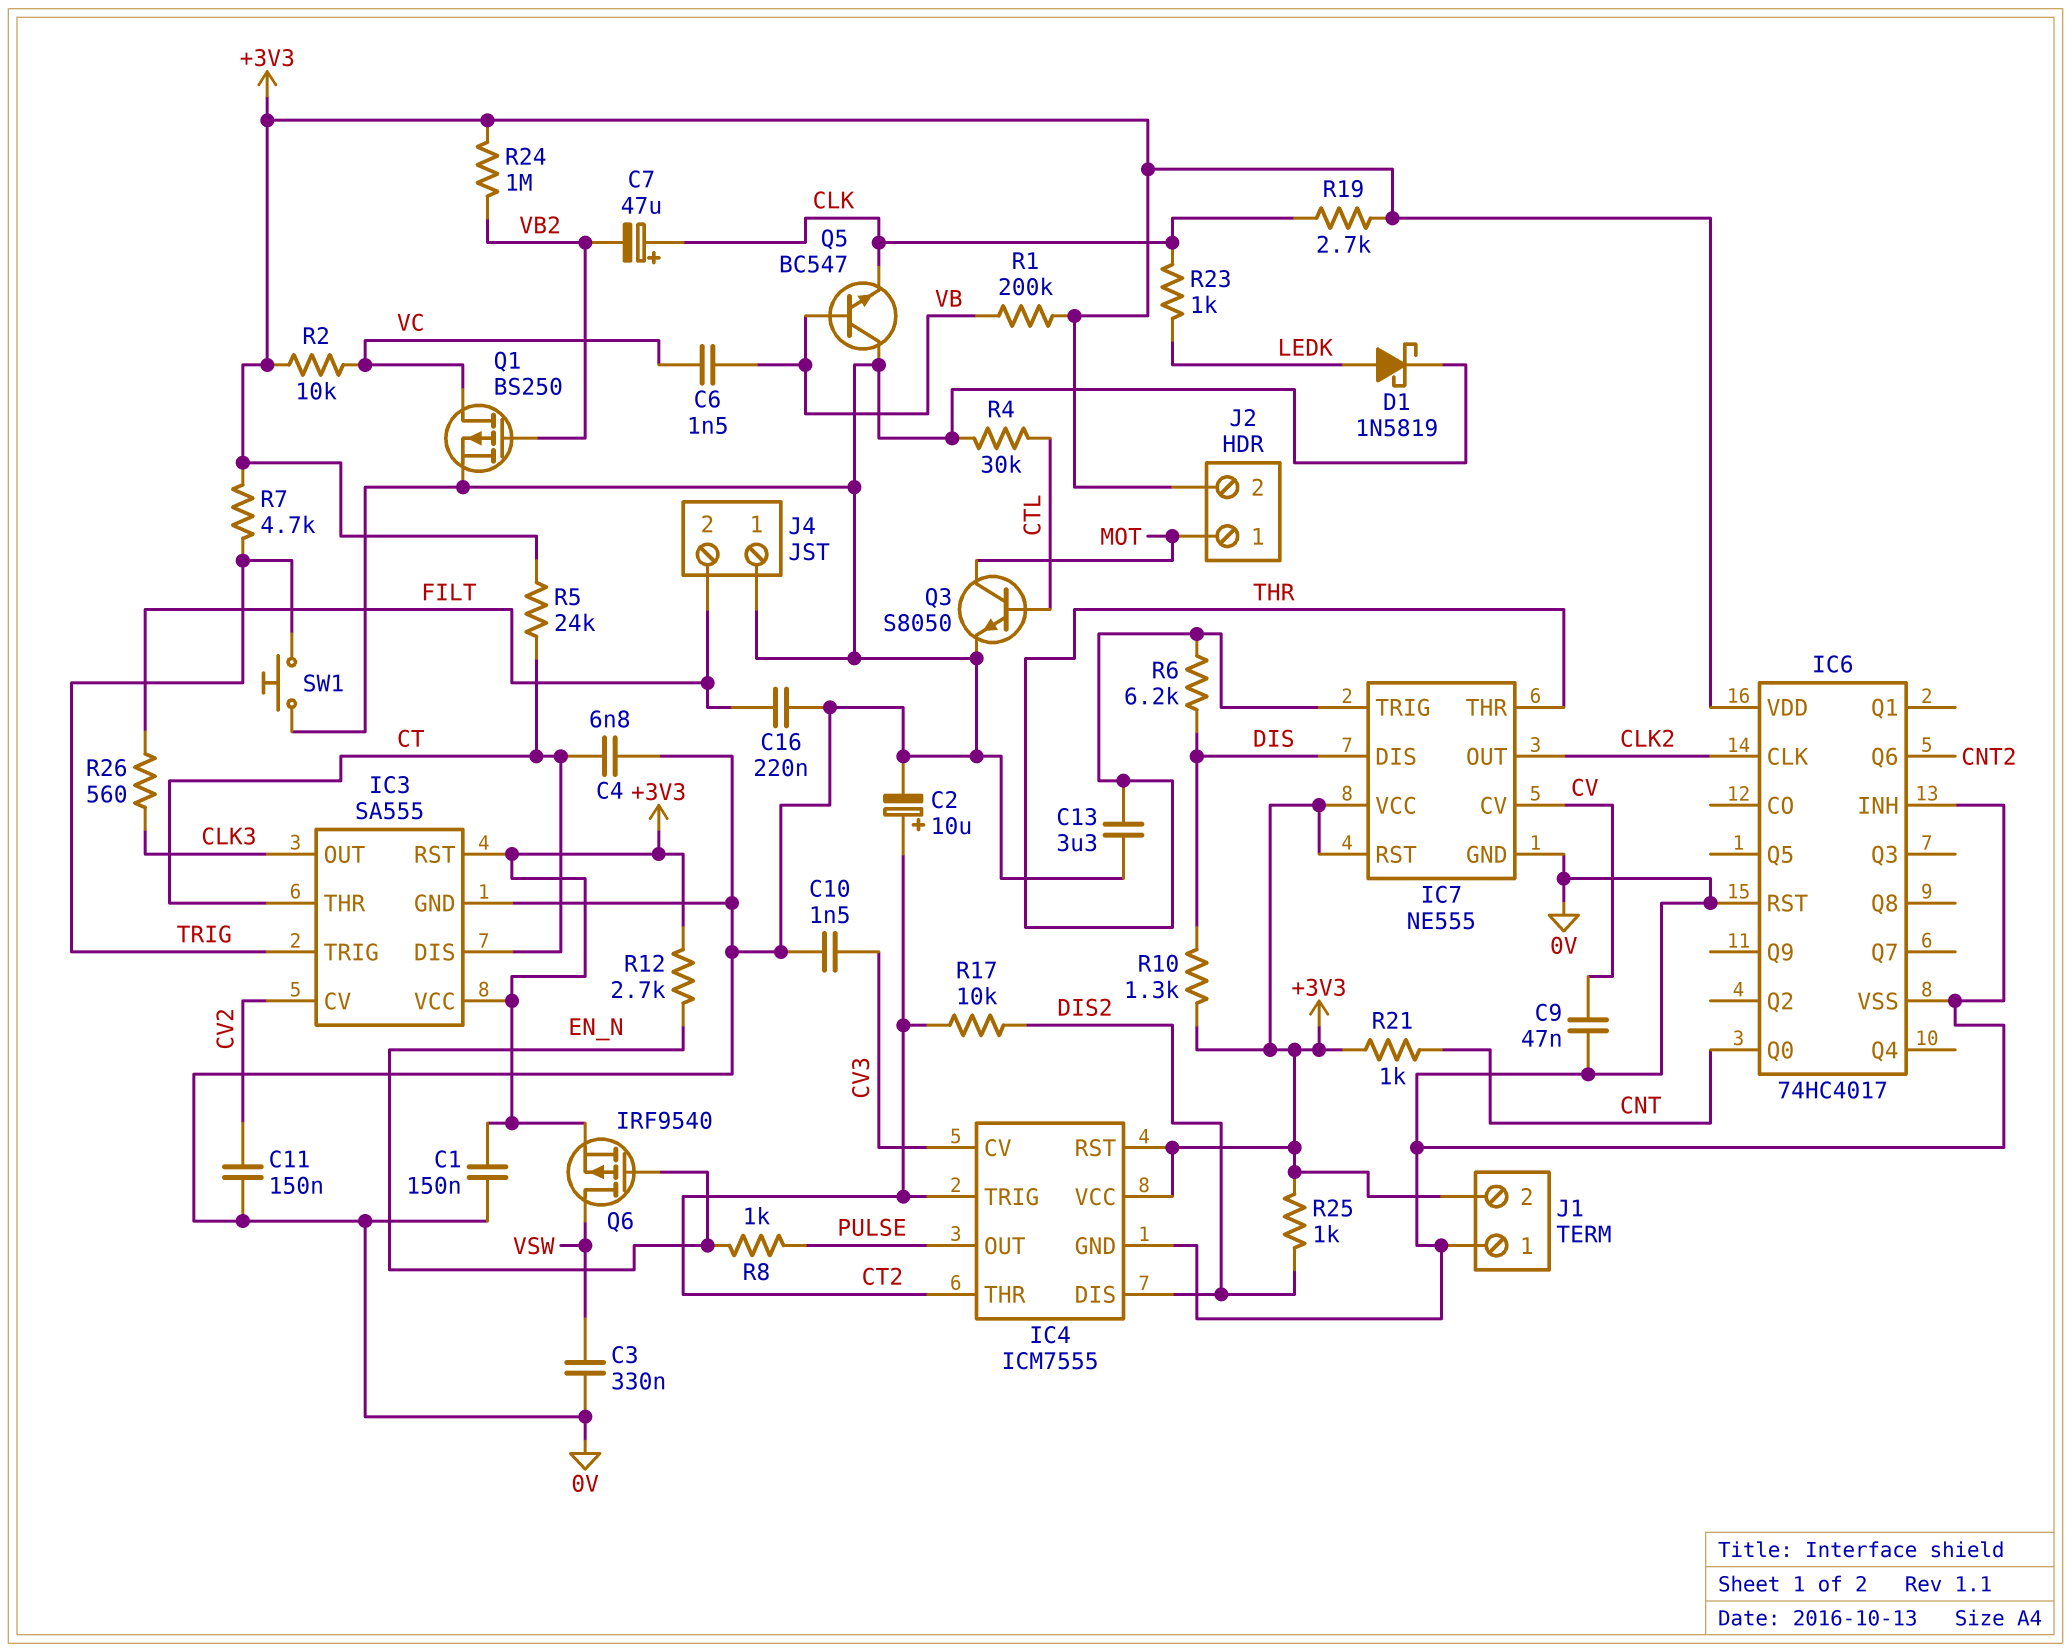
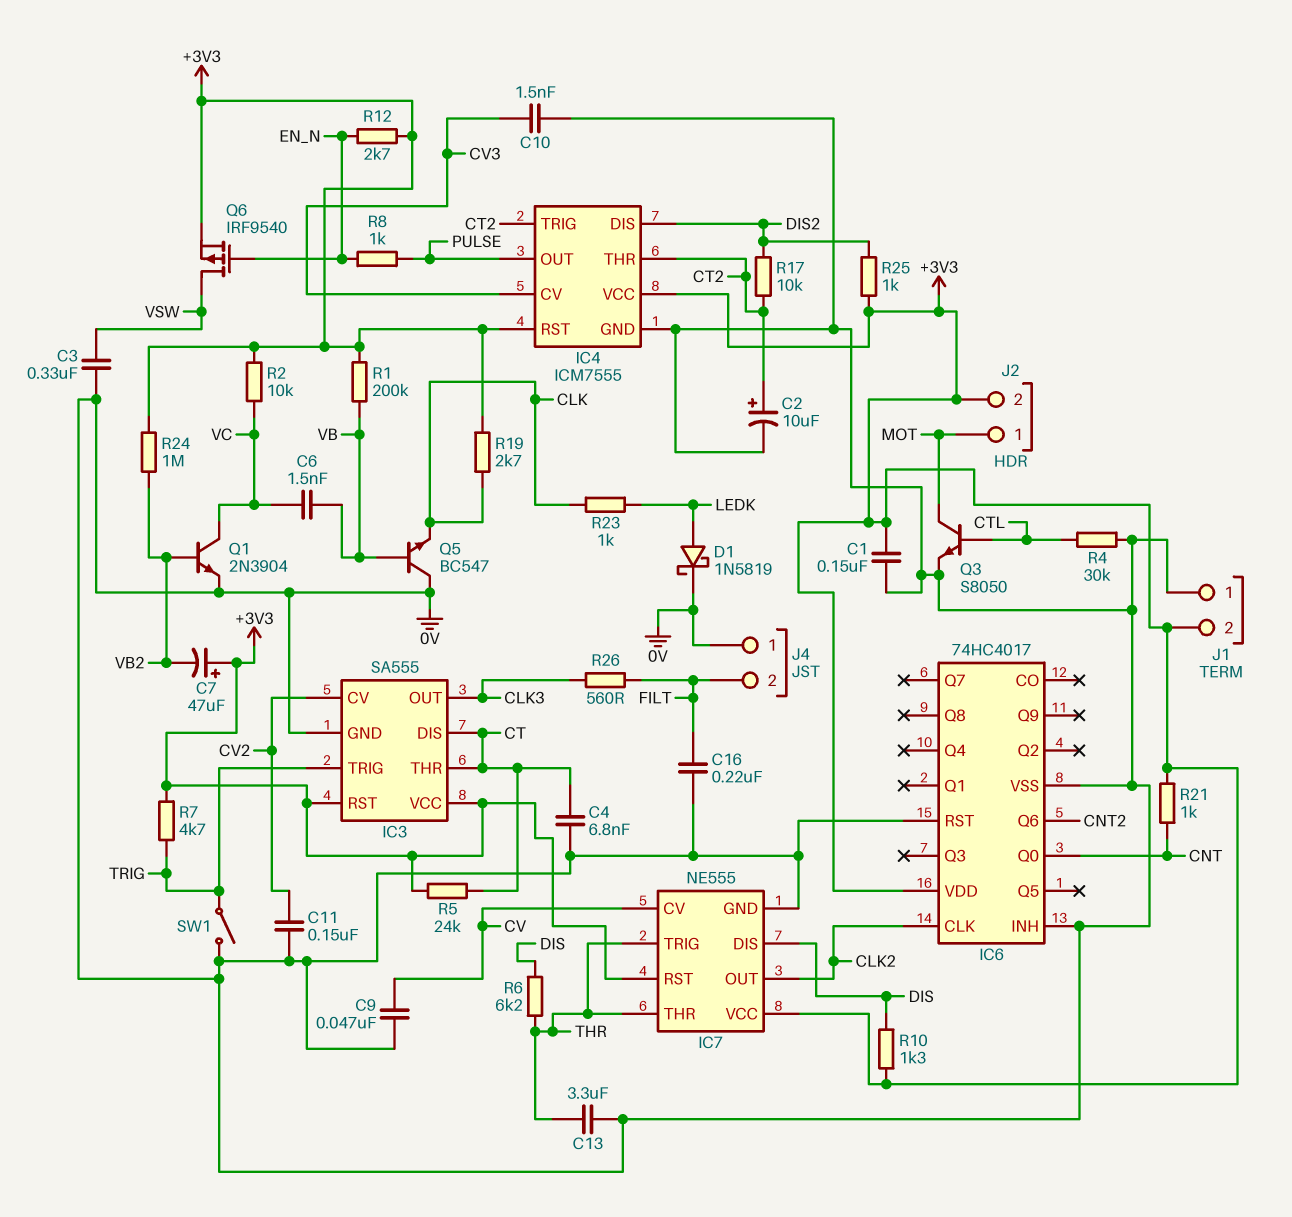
C7: 47uF (plus CLK, minus VB2) -> 47uF (plus +3V3, minus VB2)
Q1: PMOS BS250 (G VB2, D VC, S 0V) -> NPN 2N3904 (B VB2, C VC, E 0V)
SW1: button (0V, TRIG) -> switch (0V, TRIG)

